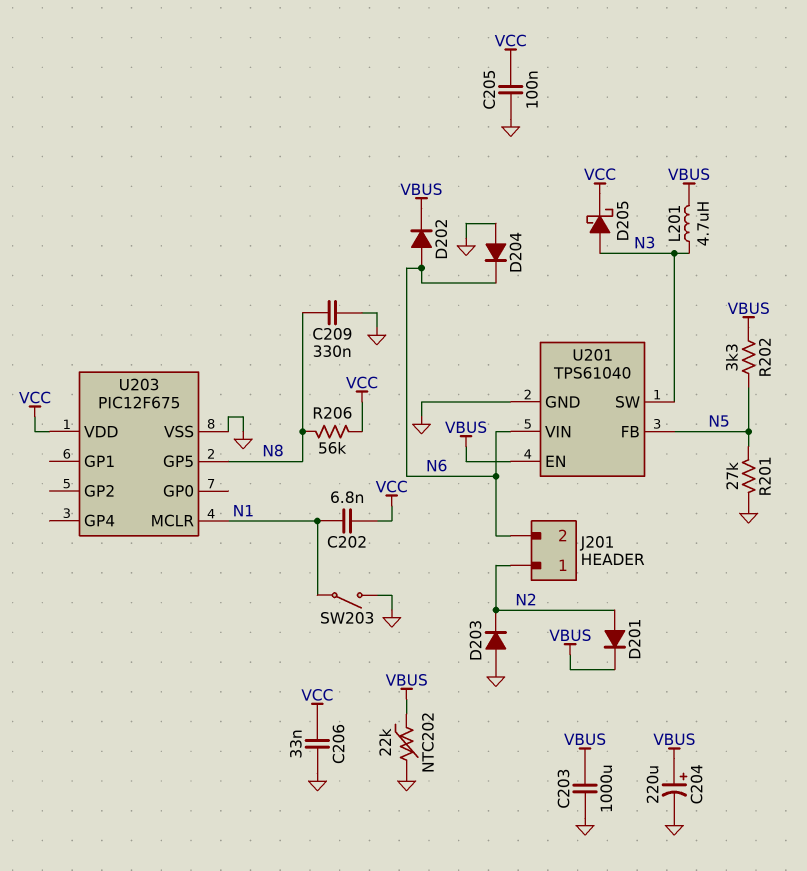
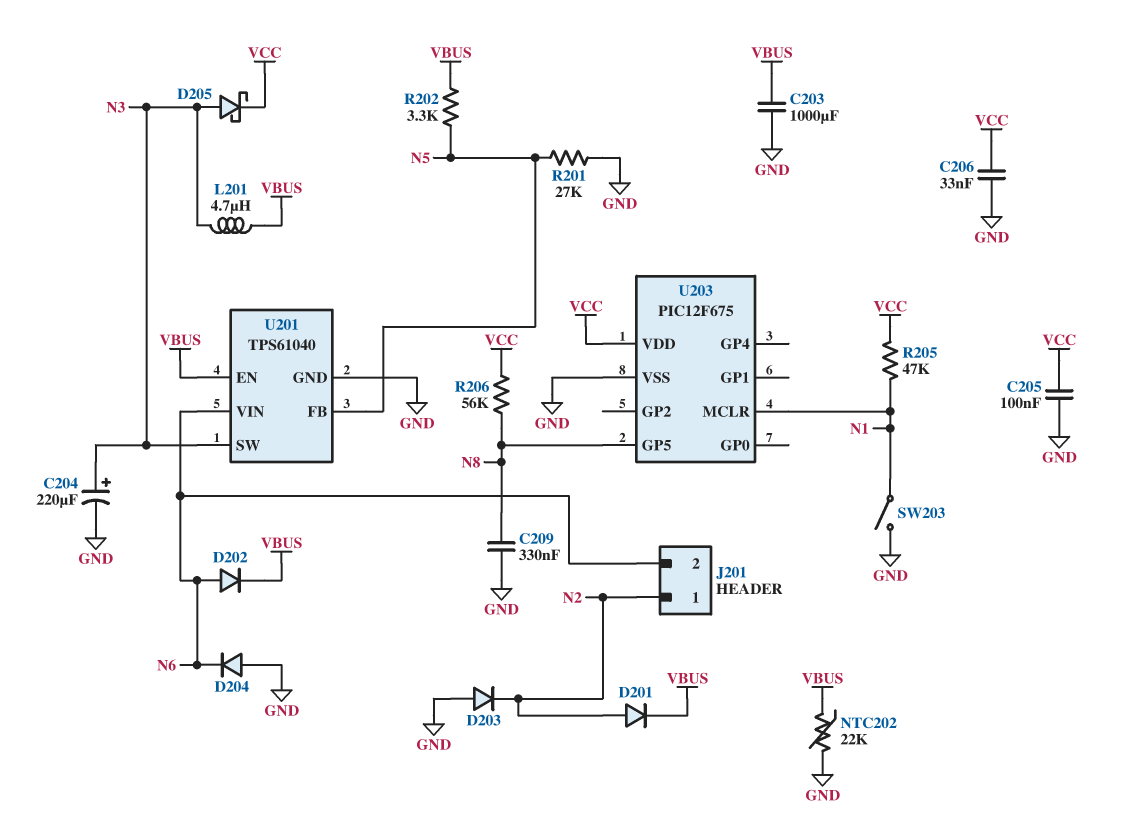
C202: 6.8nF (N1, VCC) -> none
C204: 220uF (plus VBUS, minus GND) -> 220uF (plus N3, minus GND)
R205: none -> 47k (N1, VCC)

